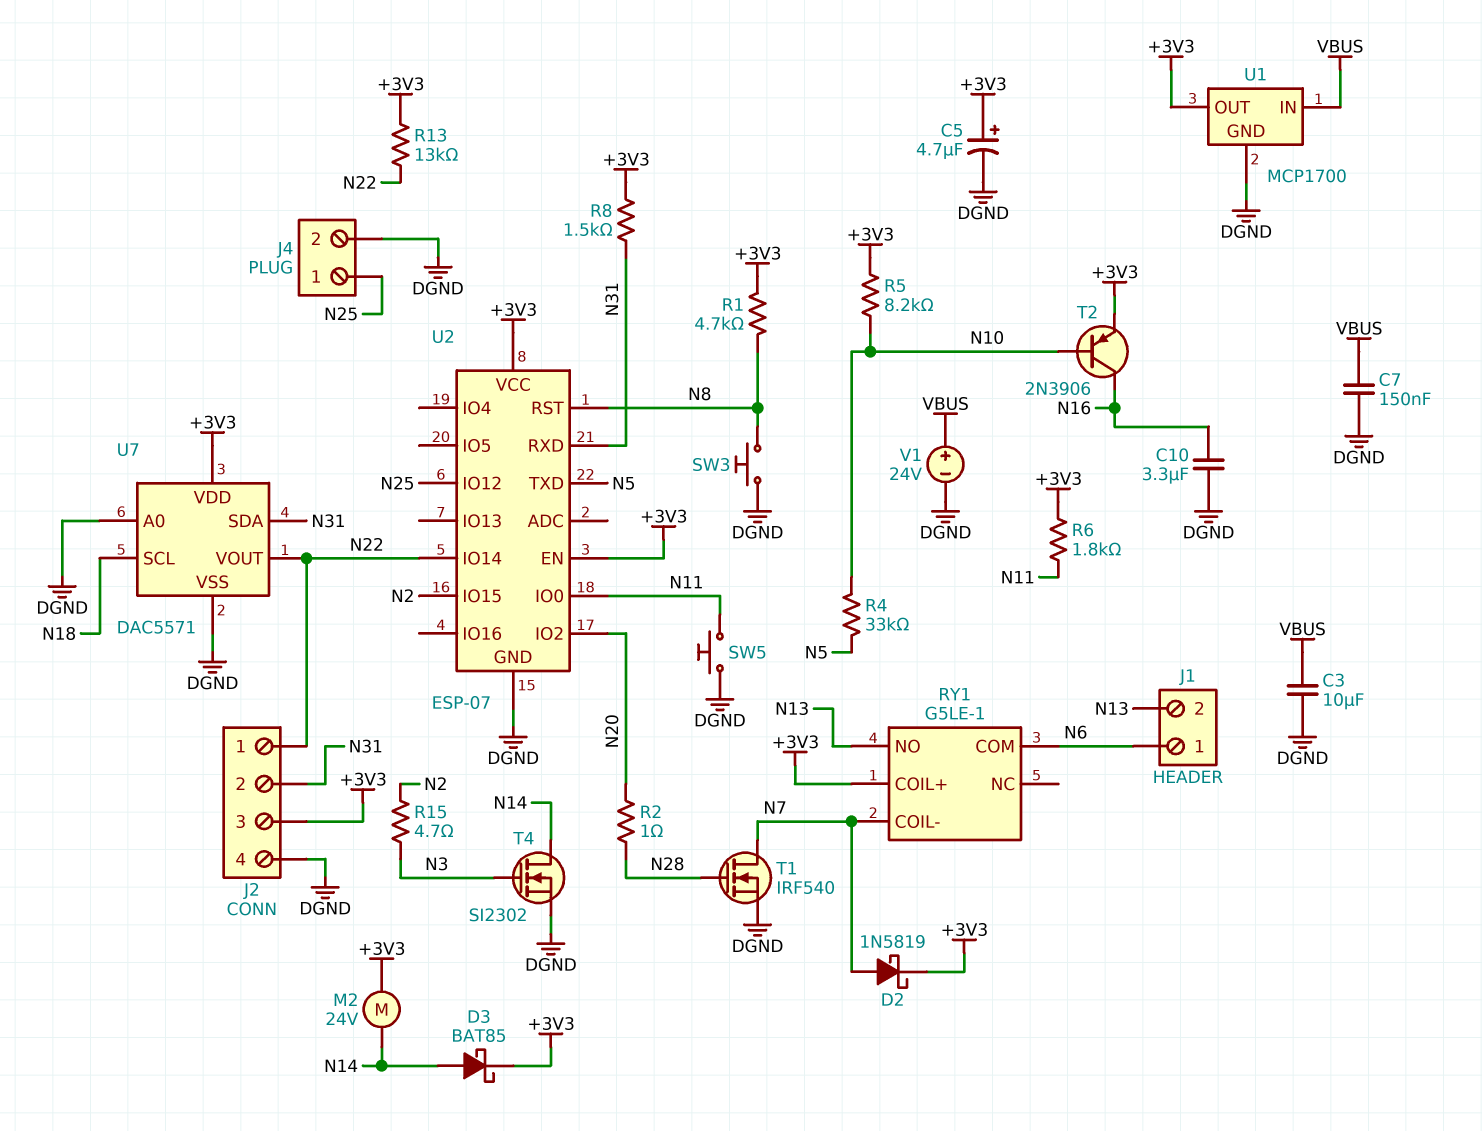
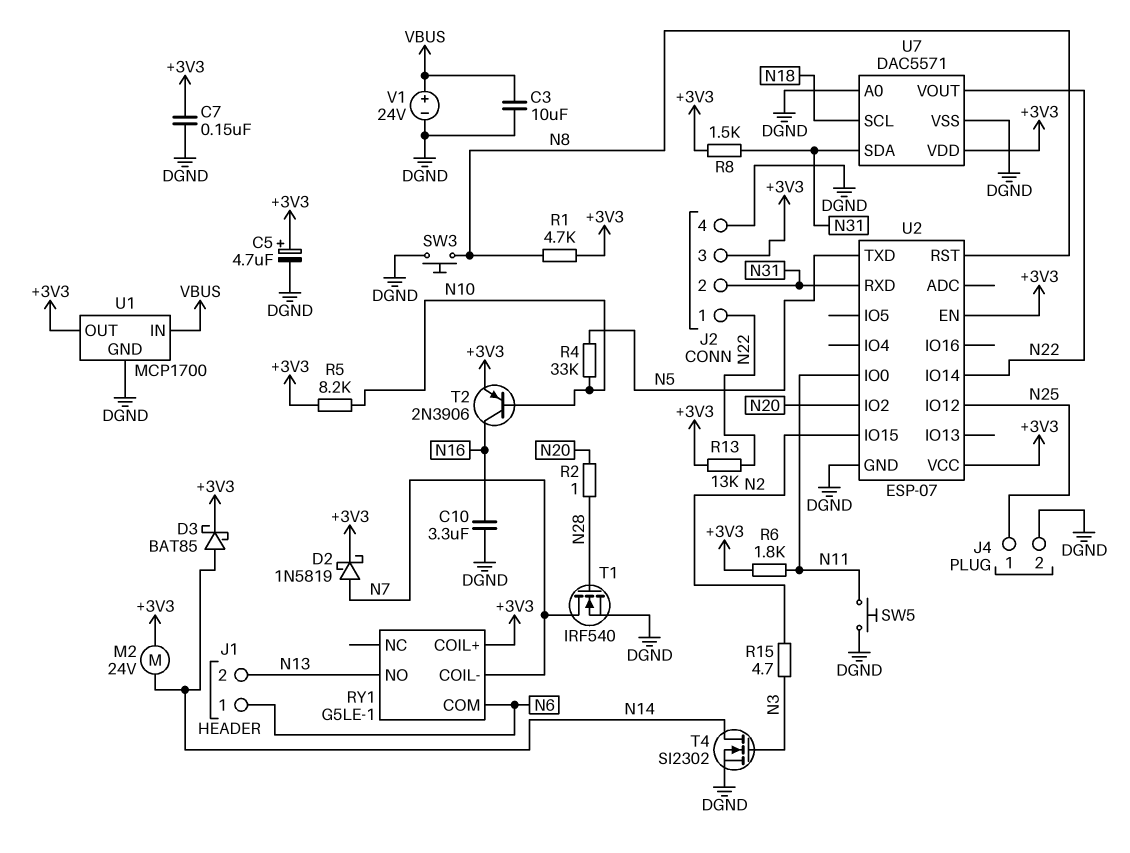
C7: 150nF (DGND, VBUS) -> 150nF (+3V3, DGND)

